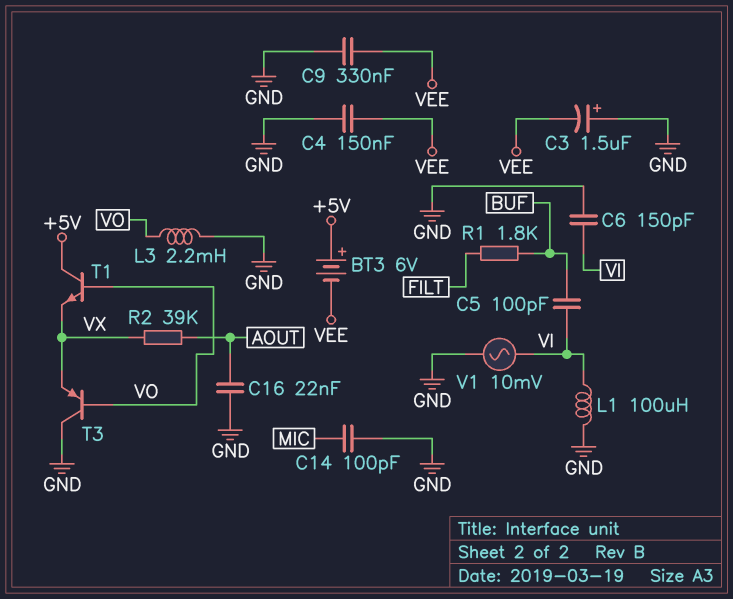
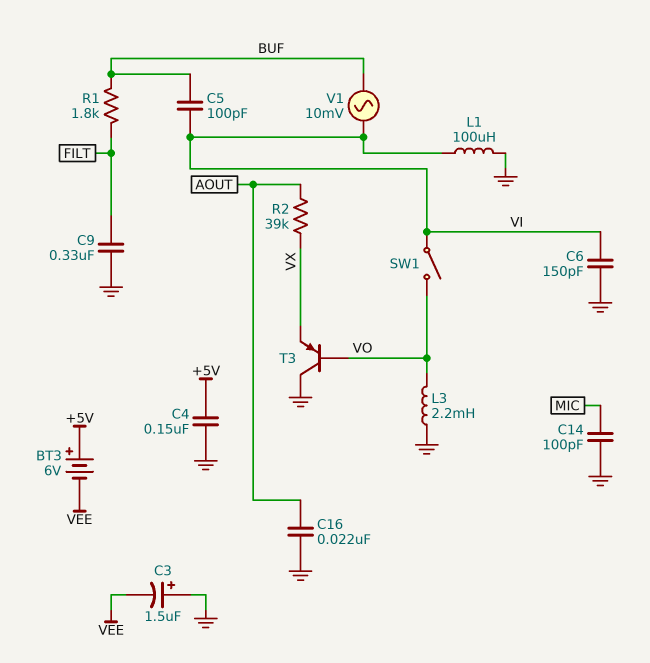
C4: 150nF (GND, VEE) -> 150nF (+5V, GND)
C9: 330nF (GND, VEE) -> 330nF (FILT, GND)
SW1: none -> switch (VI, VO)
T1: NPN (B VO, C +5V, E VX) -> none
V1: AC 10mV (GND, VI) -> AC 10mV (BUF, VI)

